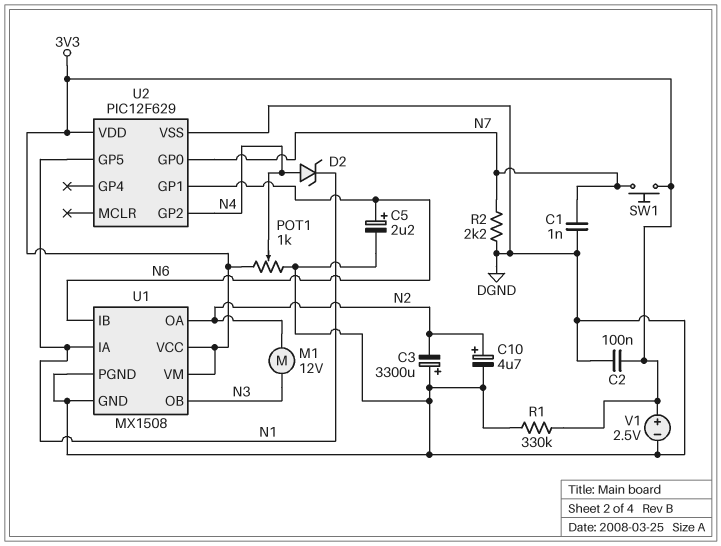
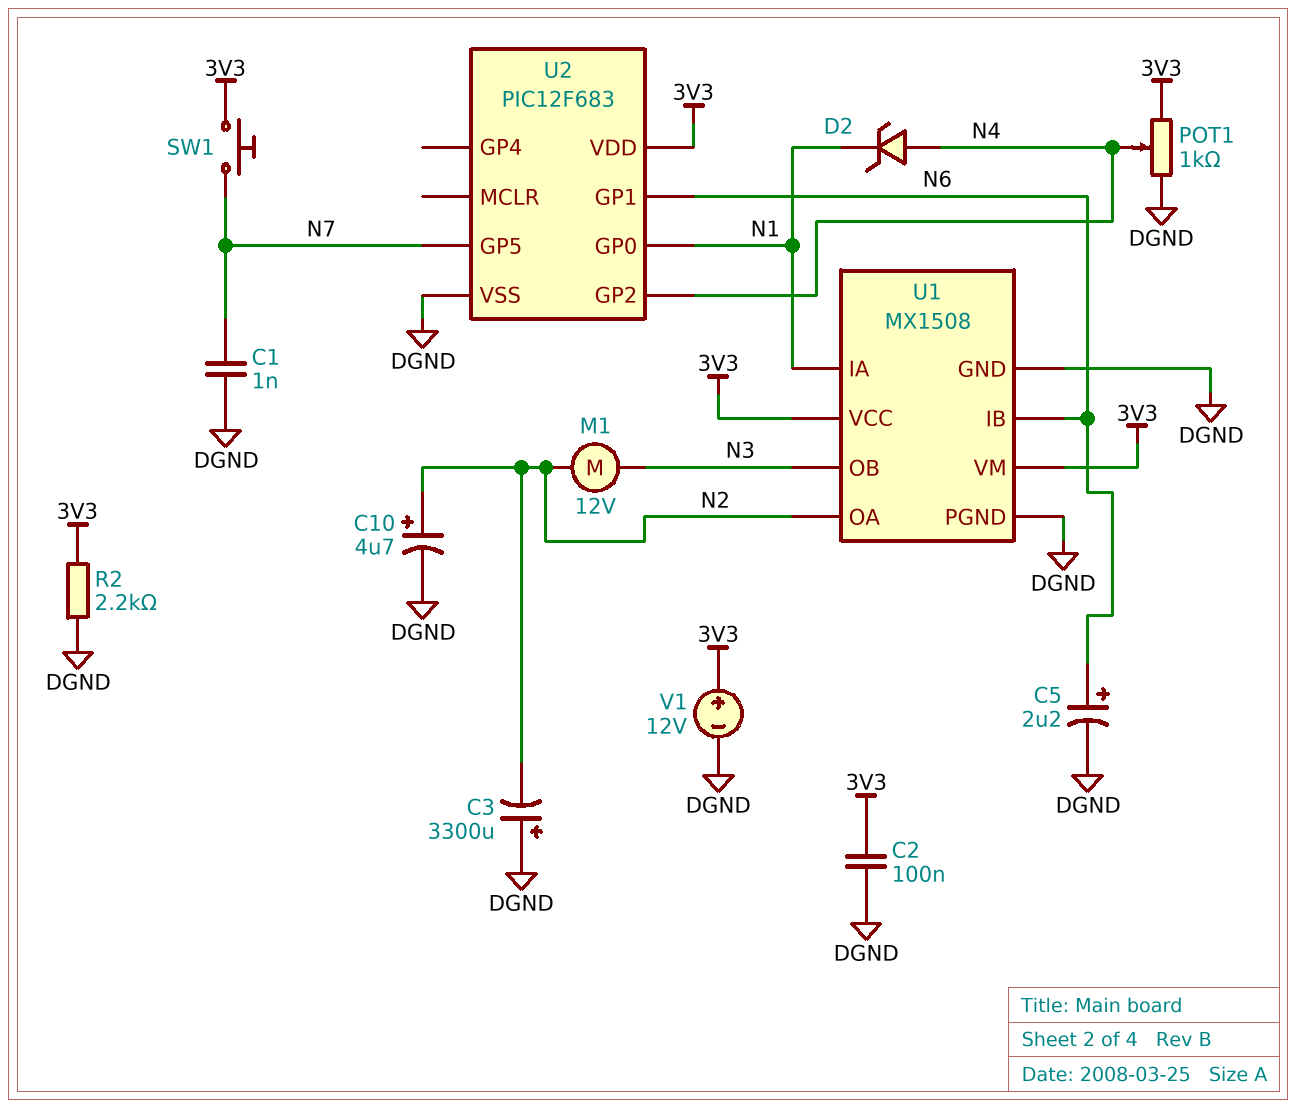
R1: 330k (3V3, DGND) -> none
R2: 2.2k (DGND, N7) -> 2.2k (3V3, DGND)
U2: PIC12F629 -> PIC12F683
U2 pin GP0: N7 -> N1
U2 pin GP5: N1 -> N7
V1: 2.5V (plus 3V3, minus DGND) -> 12V (plus 3V3, minus DGND)

